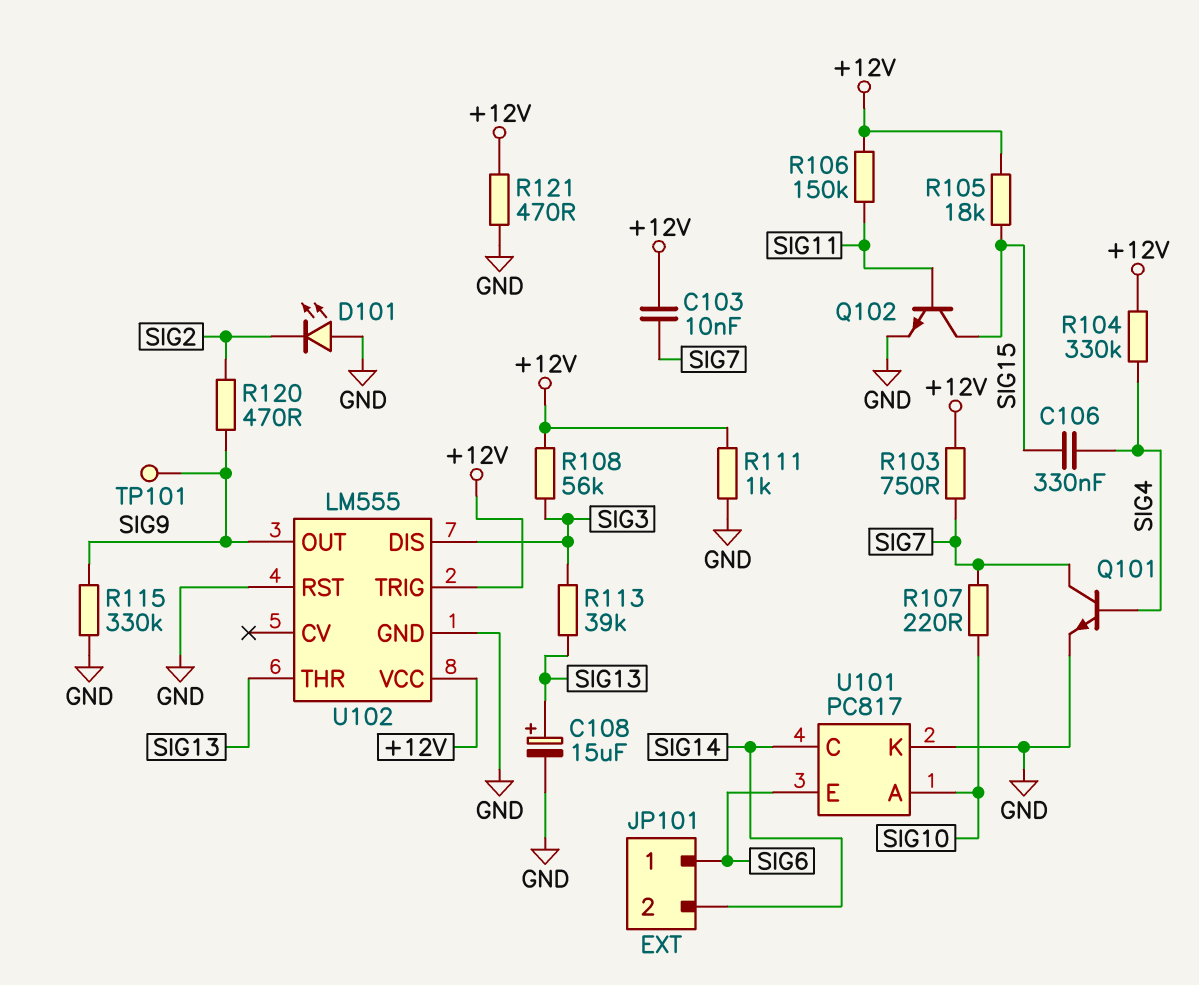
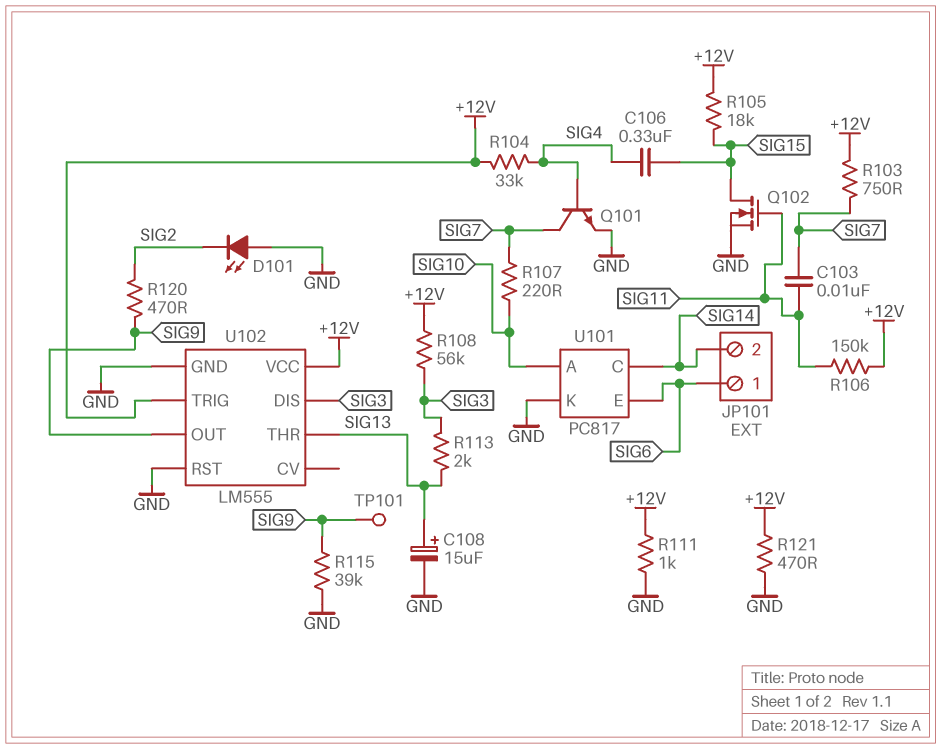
C103: 10nF (+12V, SIG7) -> 10nF (SIG7, SIG11)
Q102: NPN (B SIG11, C SIG15, E GND) -> NMOS (G SIG11, D SIG15, S GND)
R104: 330k (+12V, SIG4) -> 33k (+12V, SIG4)
R113: 39k (SIG3, SIG13) -> 2k (SIG3, SIG13)
R115: 330k (GND, SIG9) -> 39k (GND, SIG9)

